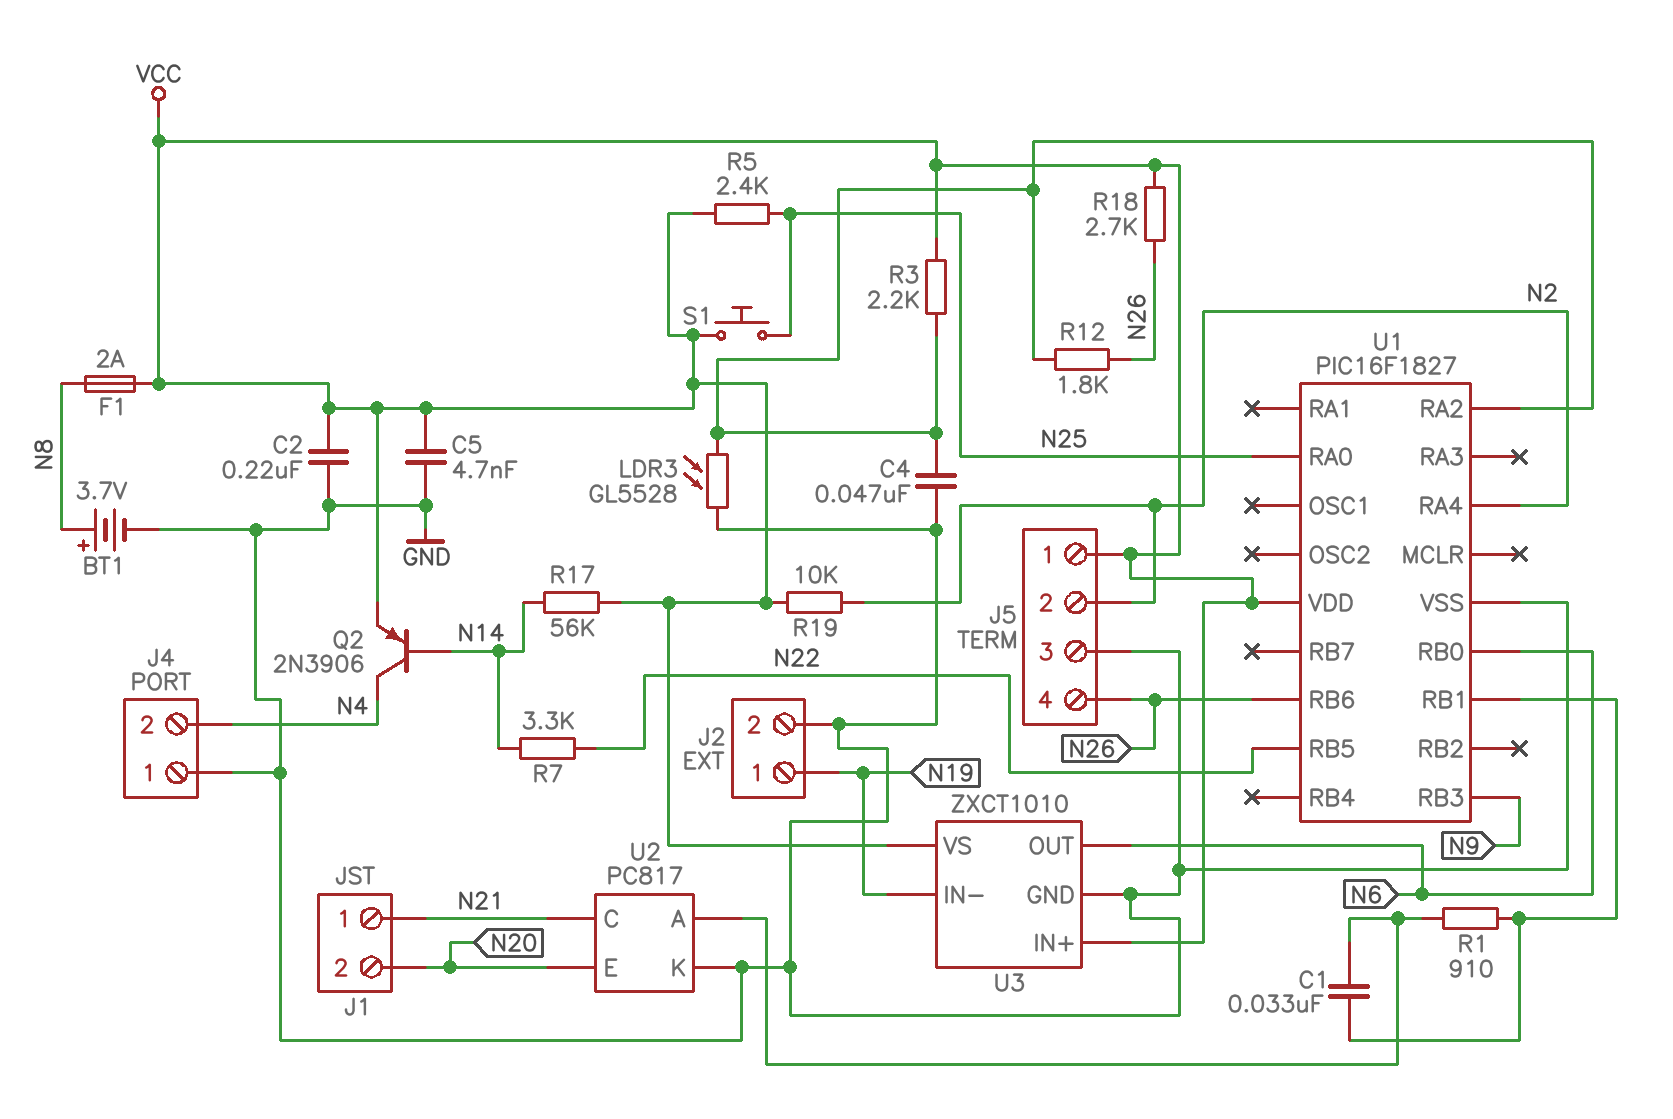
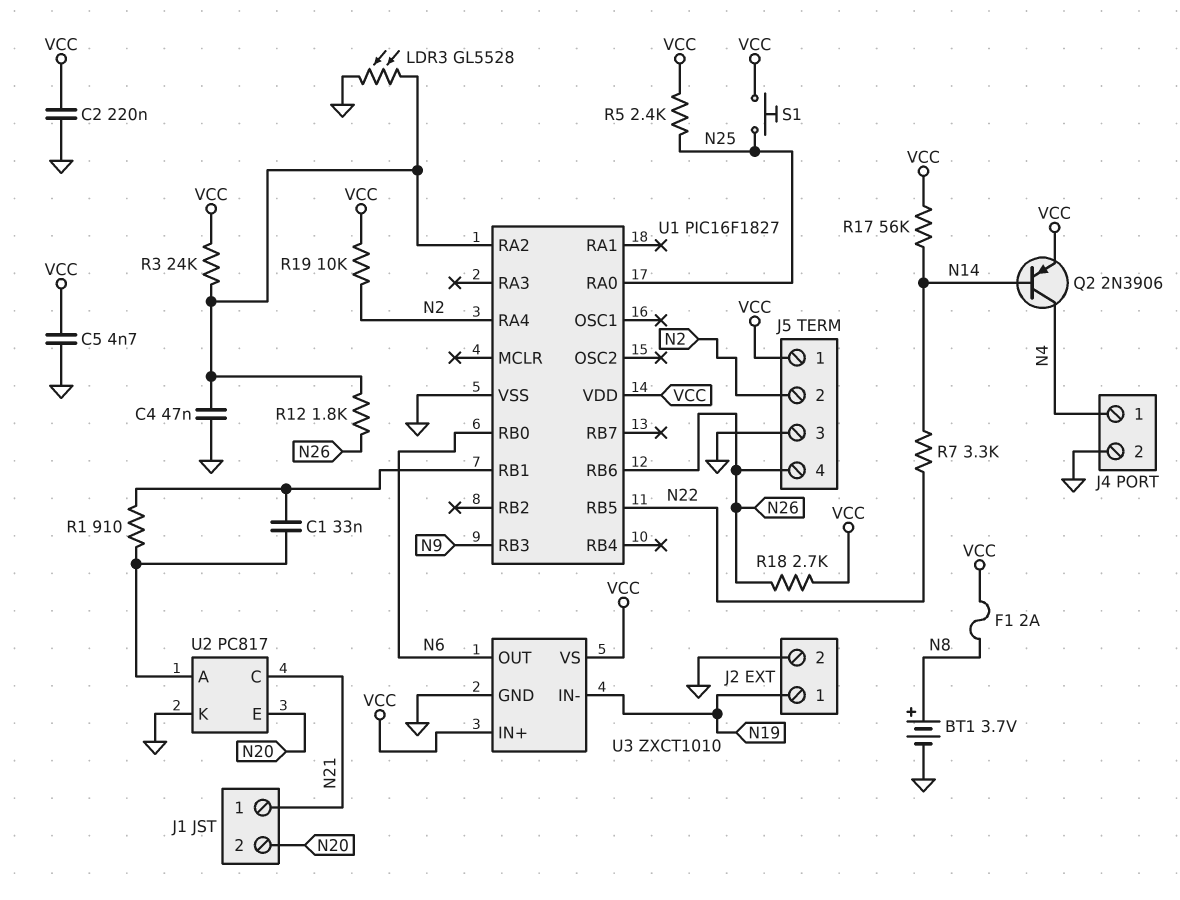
J4 pin 1: GND -> N4
J4 pin 2: N4 -> GND
R3: 2.2k (U1/RA2, VCC) -> 24k (U1/RA2, VCC)

